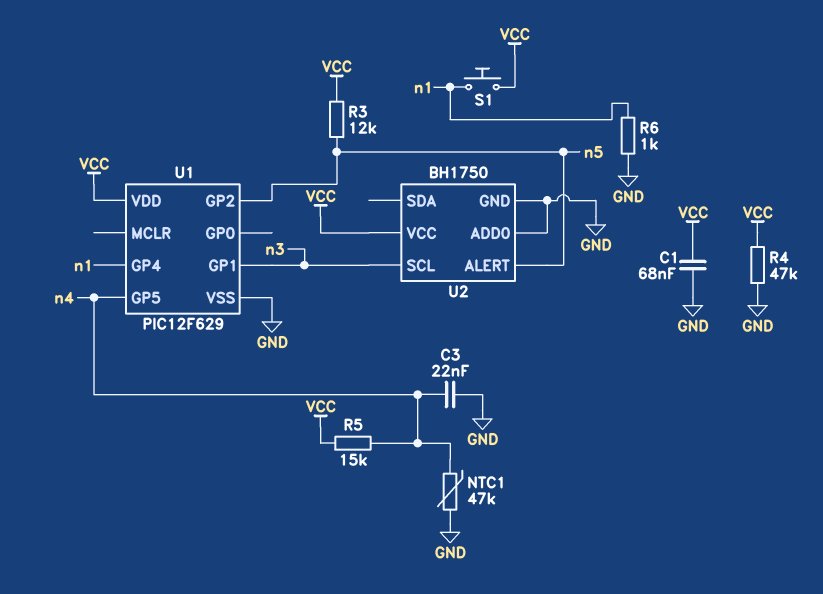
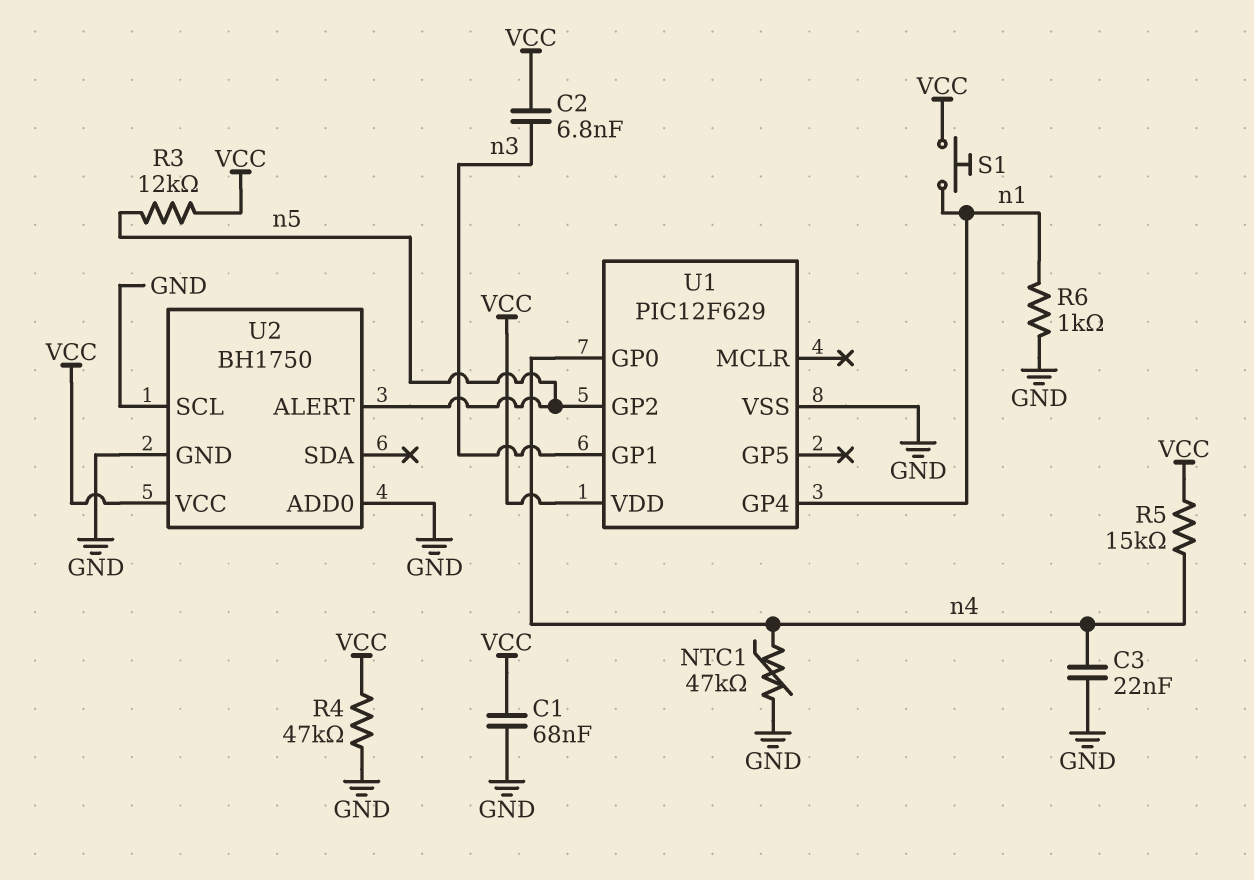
C2: none -> 6.8nF (VCC, n3)
U1 pin GP0: none -> n4
U1 pin GP5: n4 -> none
U2 pin SCL: n3 -> GND

